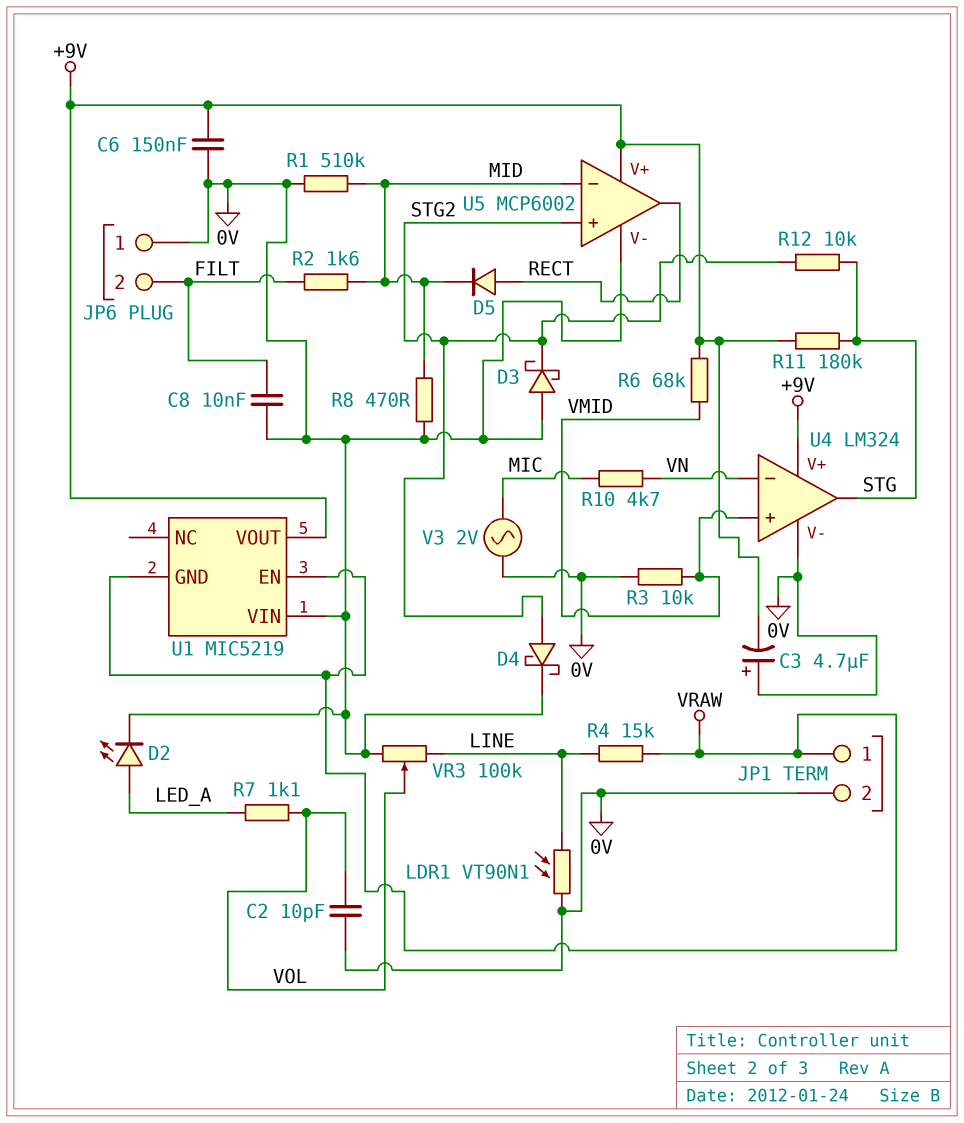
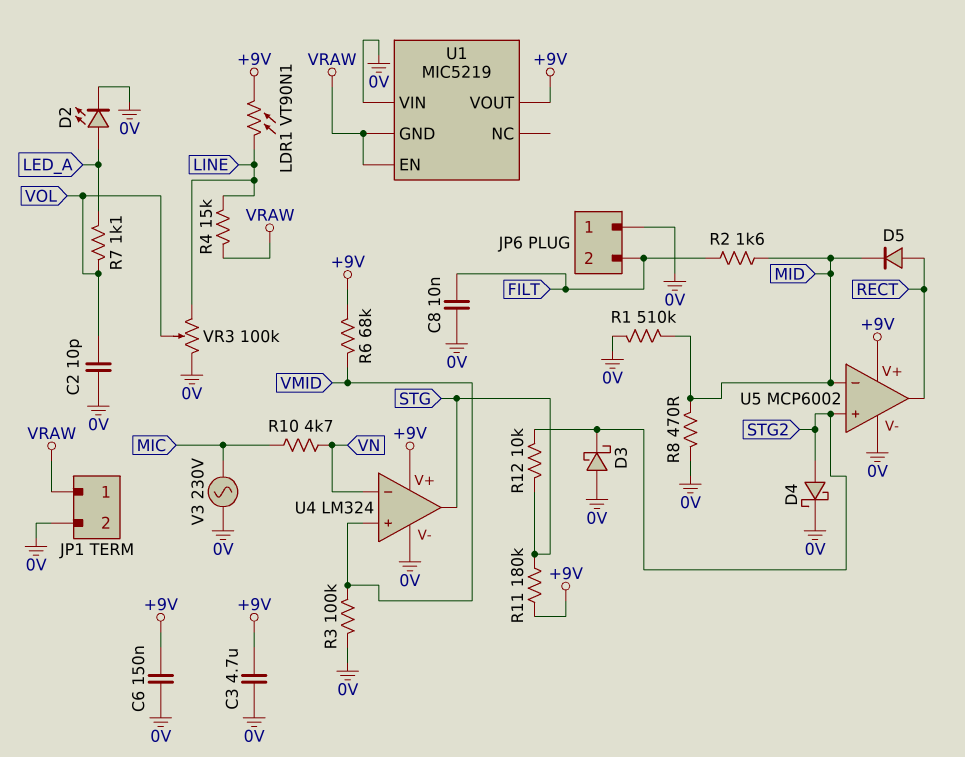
C3: 4.7uF (plus 0V, minus +9V) -> 4.7uF (+9V, 0V)
LDR1: VT90N1 (0V, LINE) -> VT90N1 (+9V, LINE)
R3: 10k (0V, VMID) -> 100k (0V, VMID)
V3: AC 2V (0V, MIC) -> AC 230V (0V, MIC)

